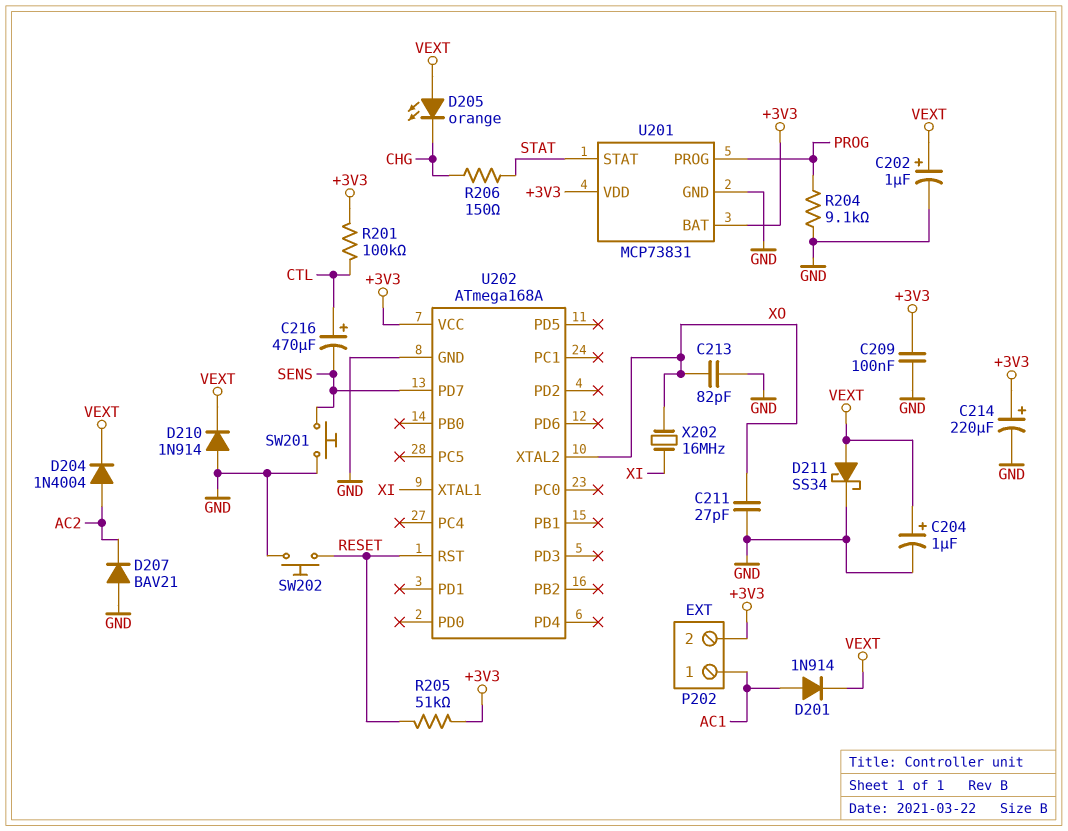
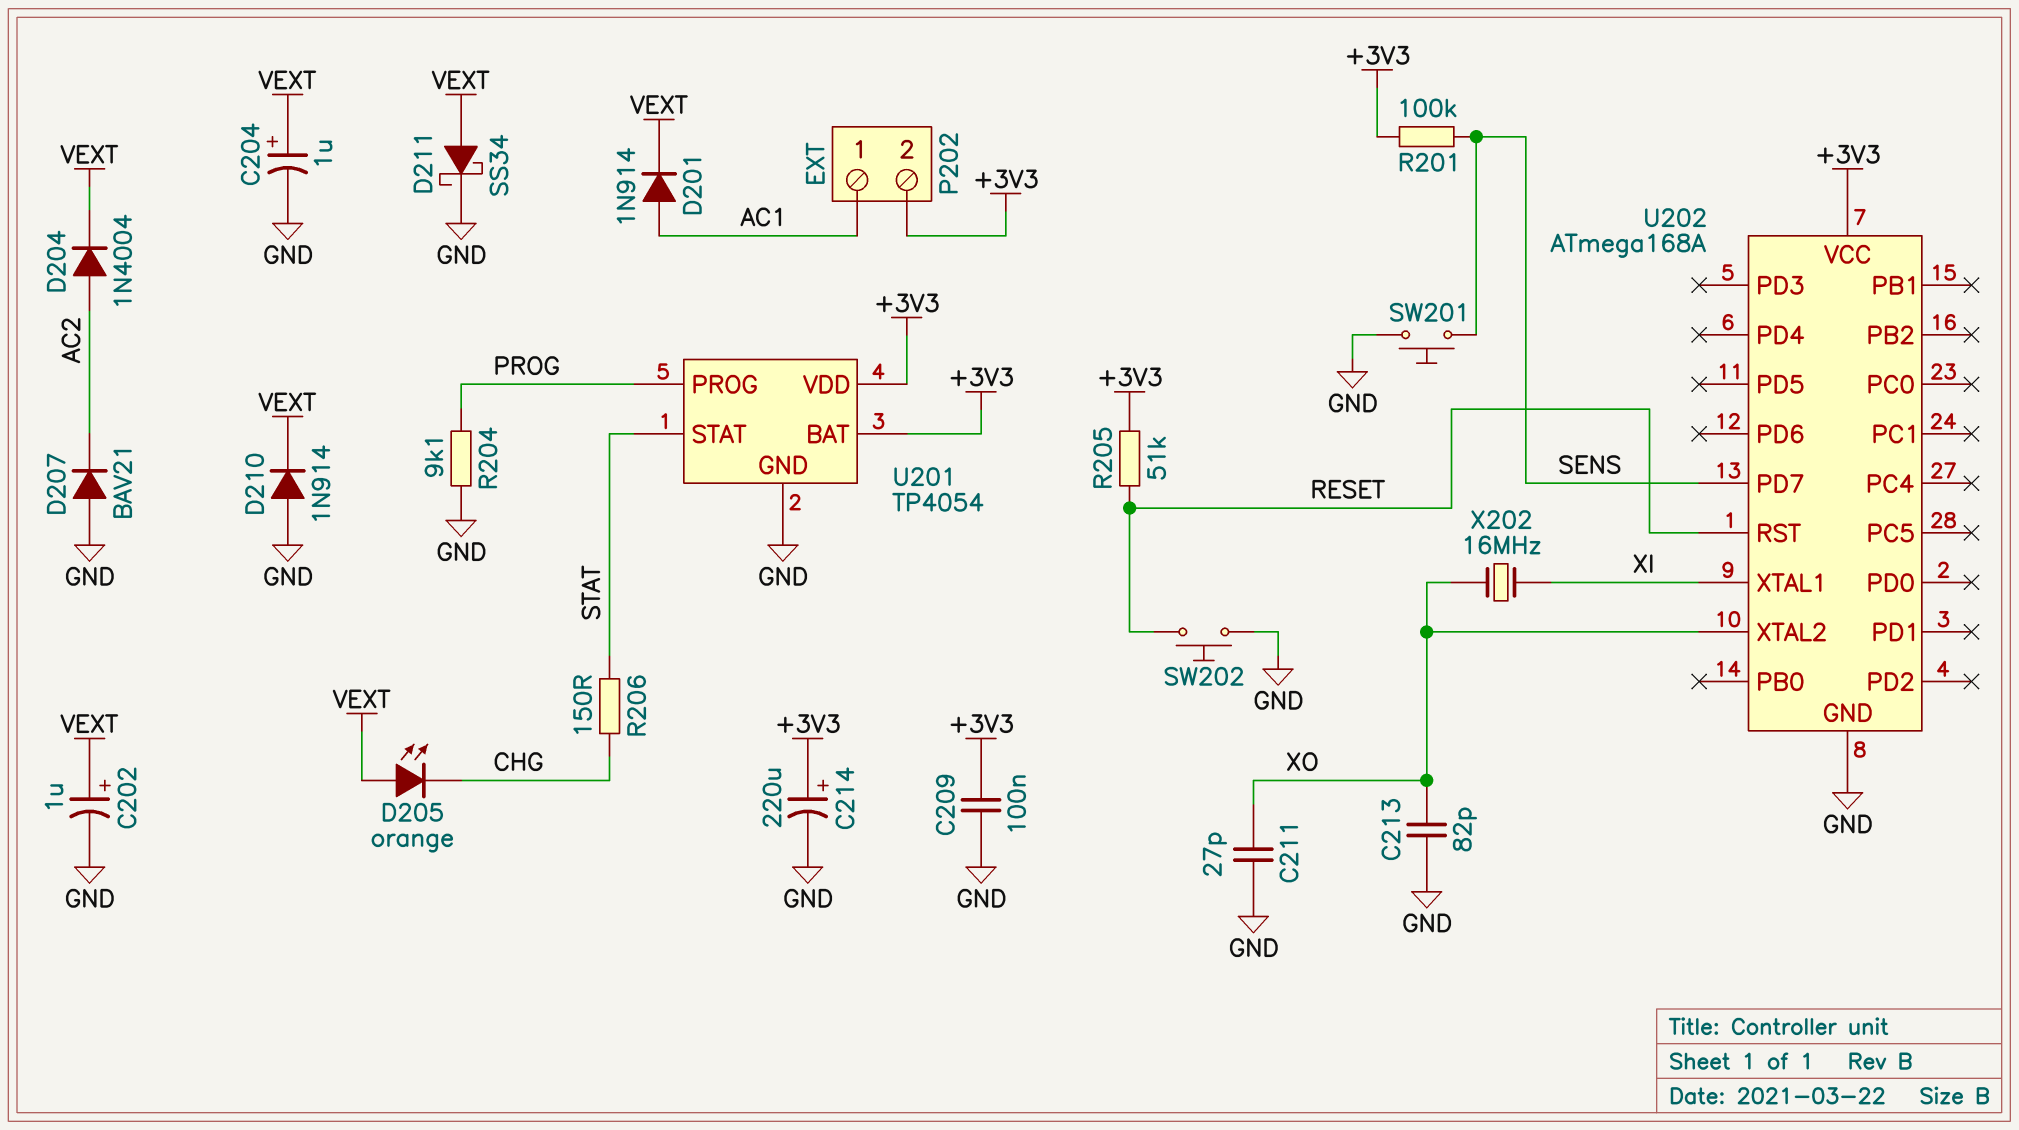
C216: 470uF (plus CTL, minus SENS) -> none
R201: 100k (+3V3, CTL) -> 100k (+3V3, SENS)
U201: MCP73831 -> TP4054

